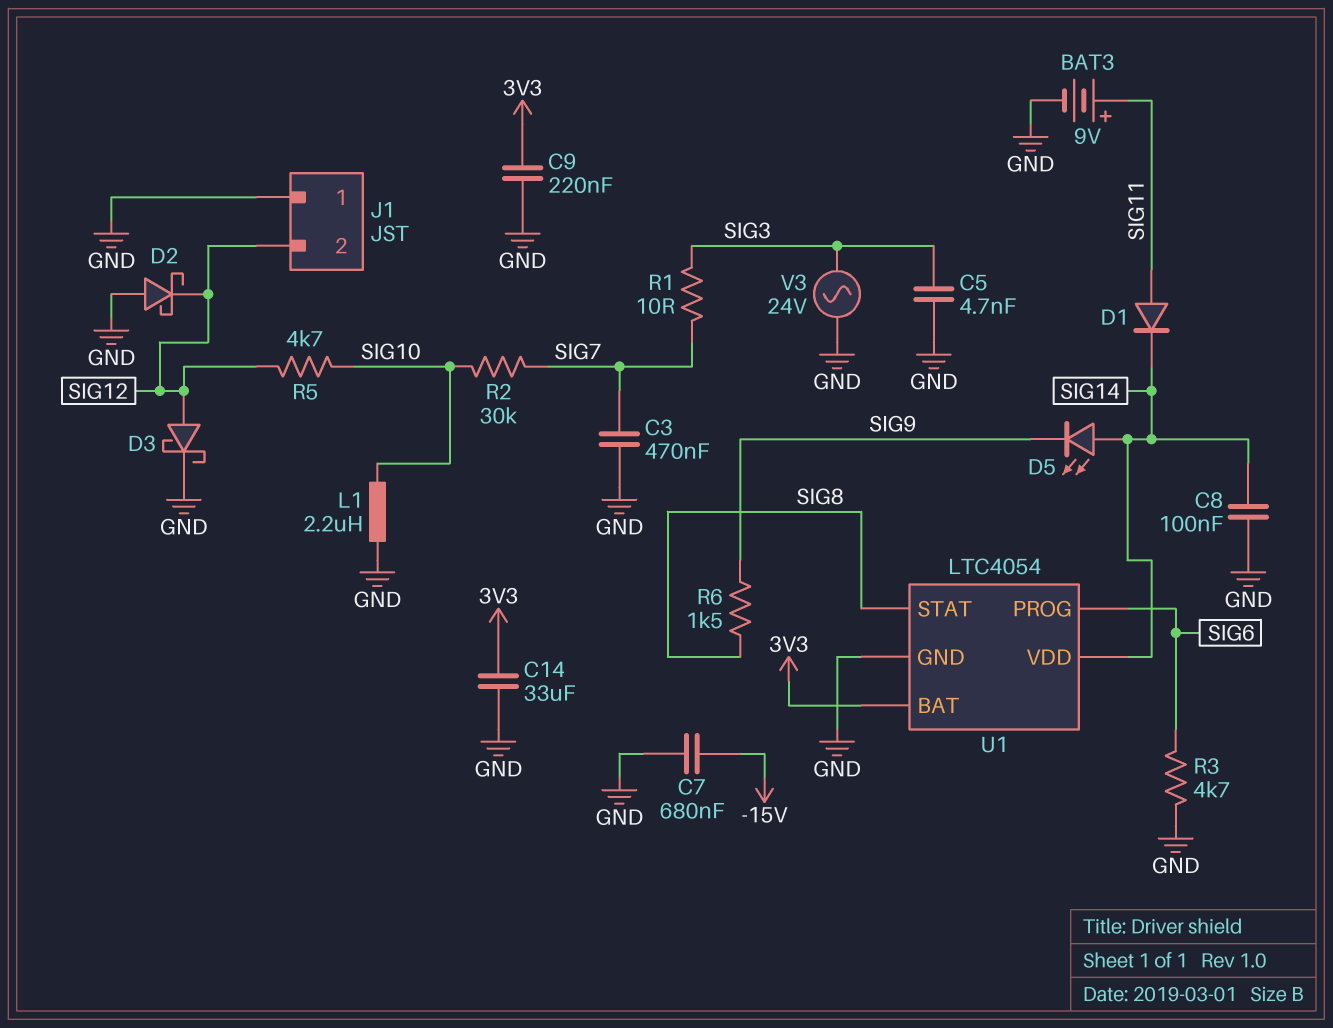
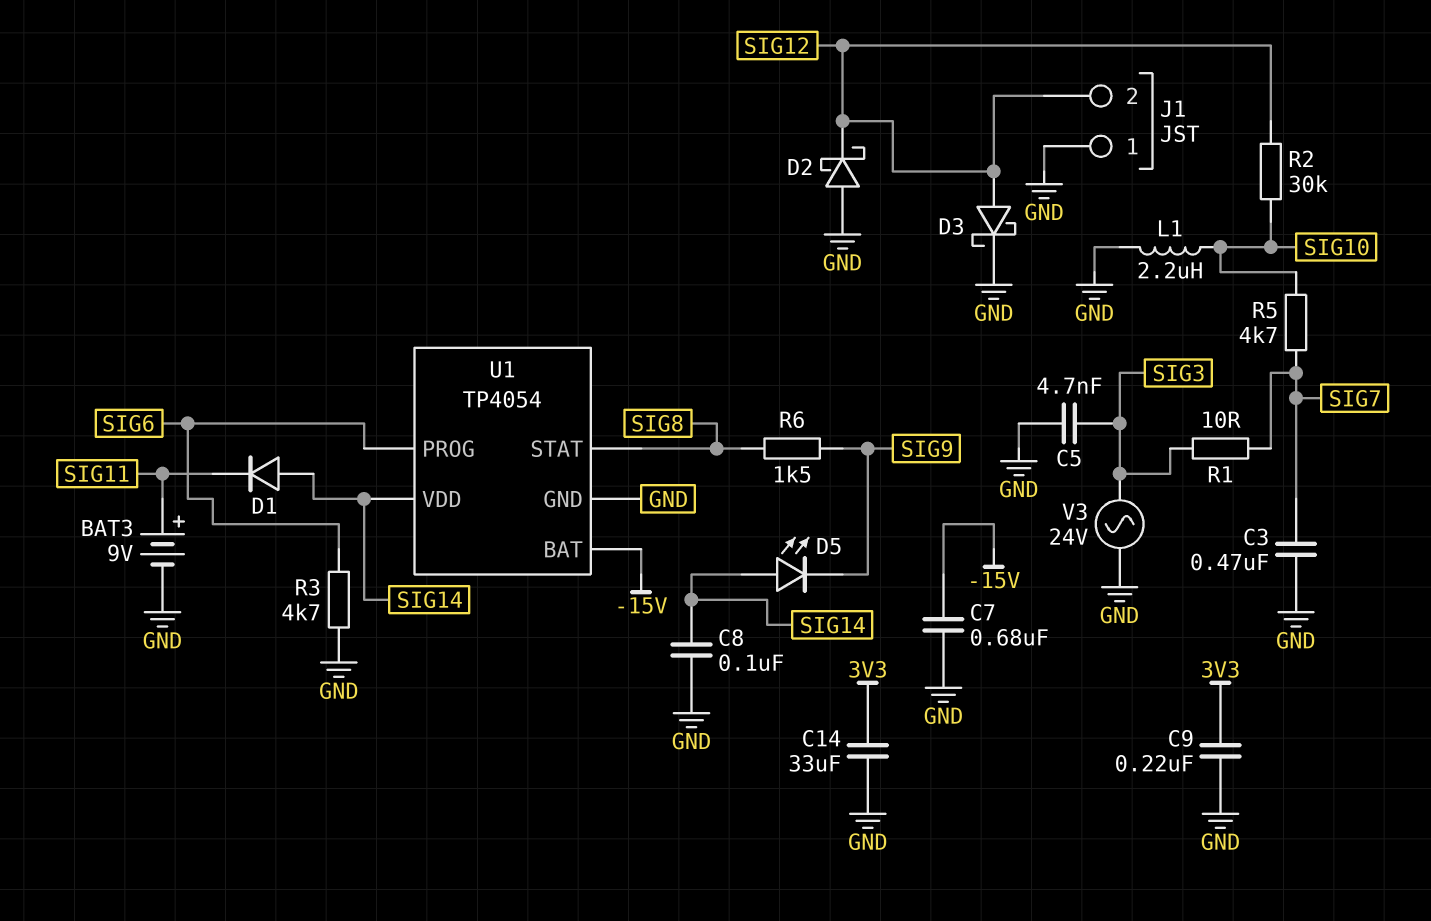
D1: diode (A SIG11, K SIG14) -> diode (A SIG14, K SIG11)
R2: 30k (SIG7, SIG10) -> 30k (SIG10, SIG12)
R5: 4.7k (SIG10, SIG12) -> 4.7k (SIG7, SIG10)
U1: LTC4054 -> TP4054
U1 pin BAT: 3V3 -> -15V

